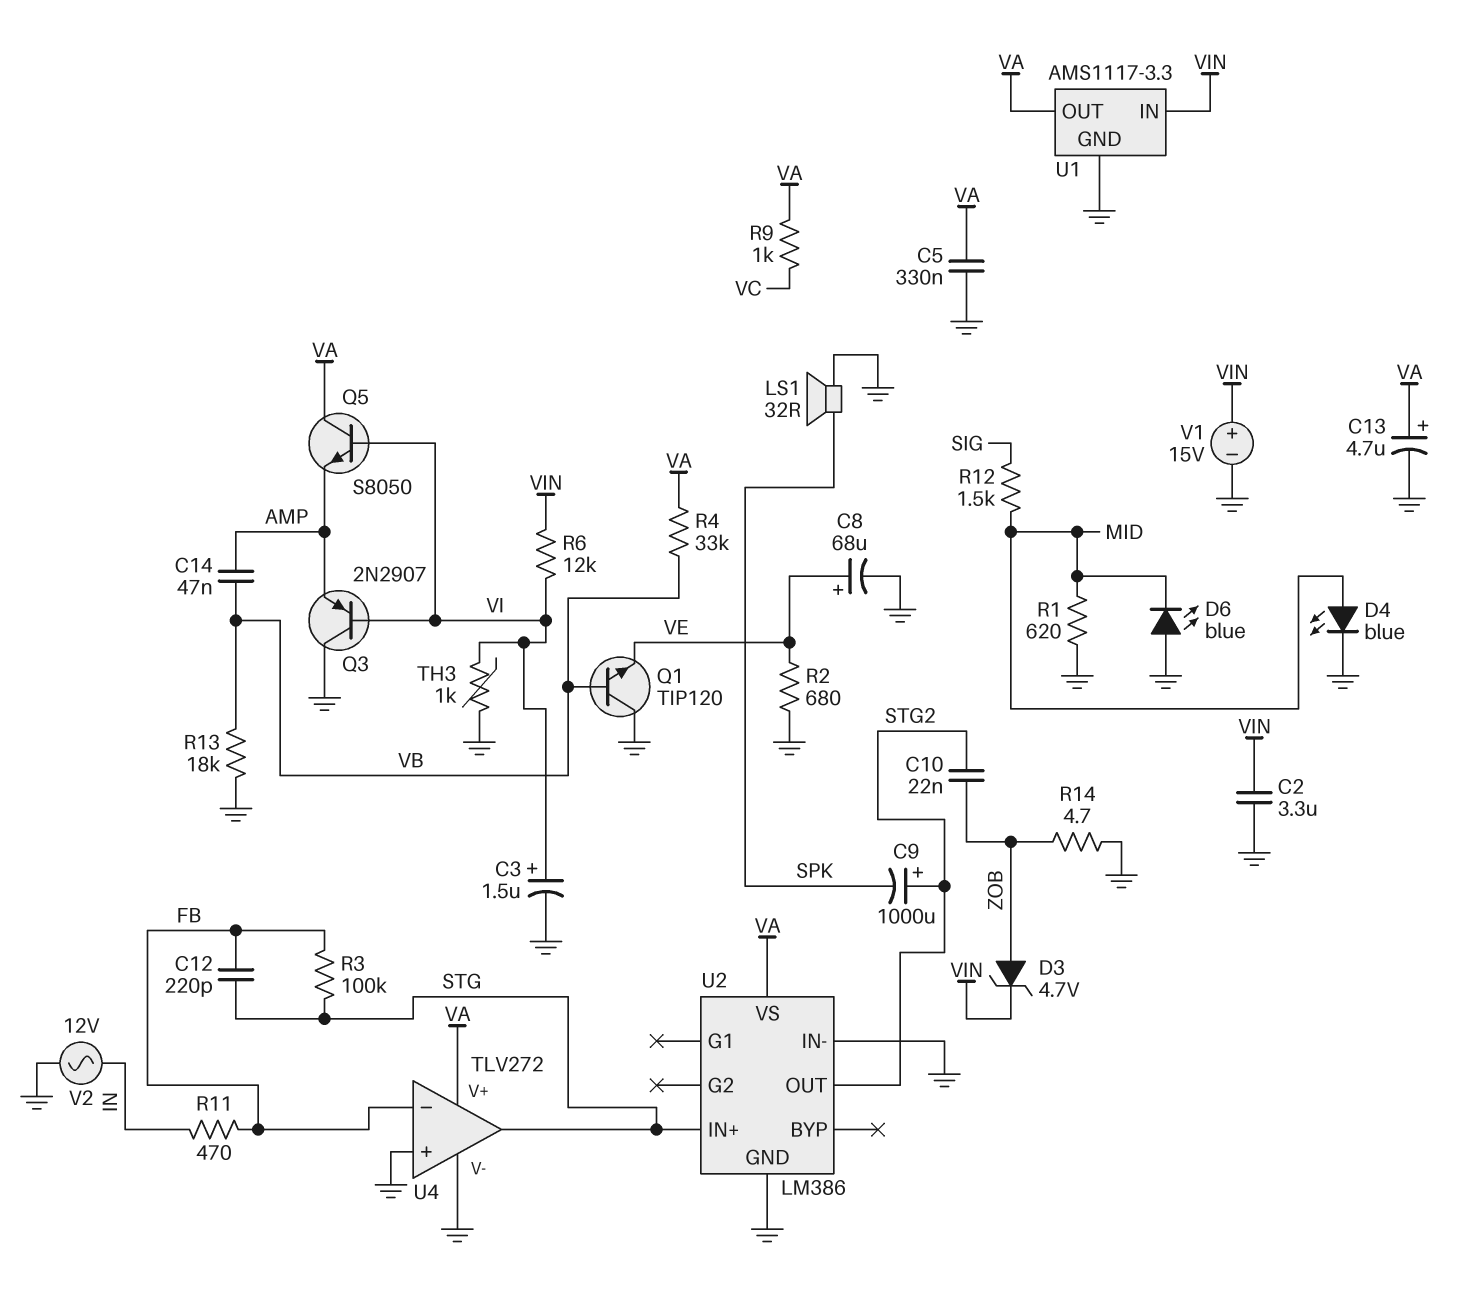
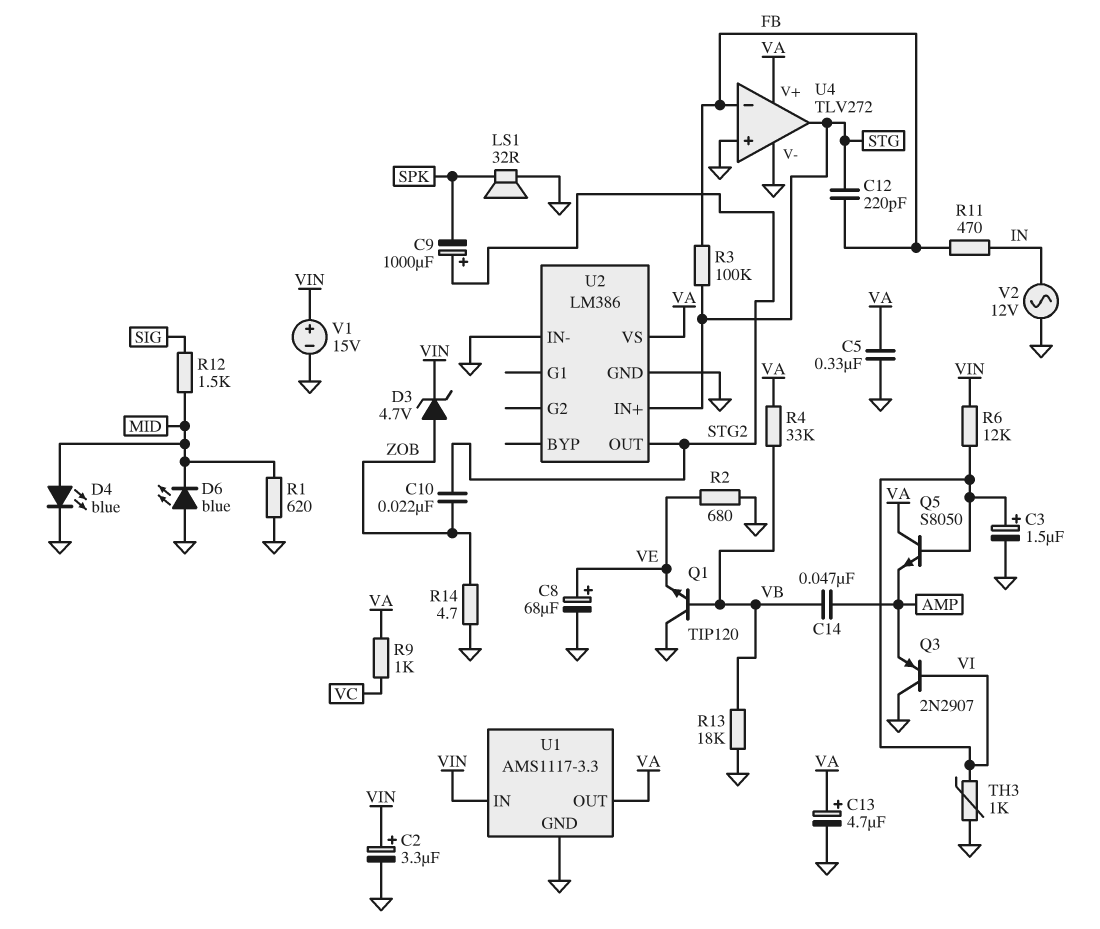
C2: 3.3uF (GND, VIN) -> 3.3uF (plus VIN, minus GND)

